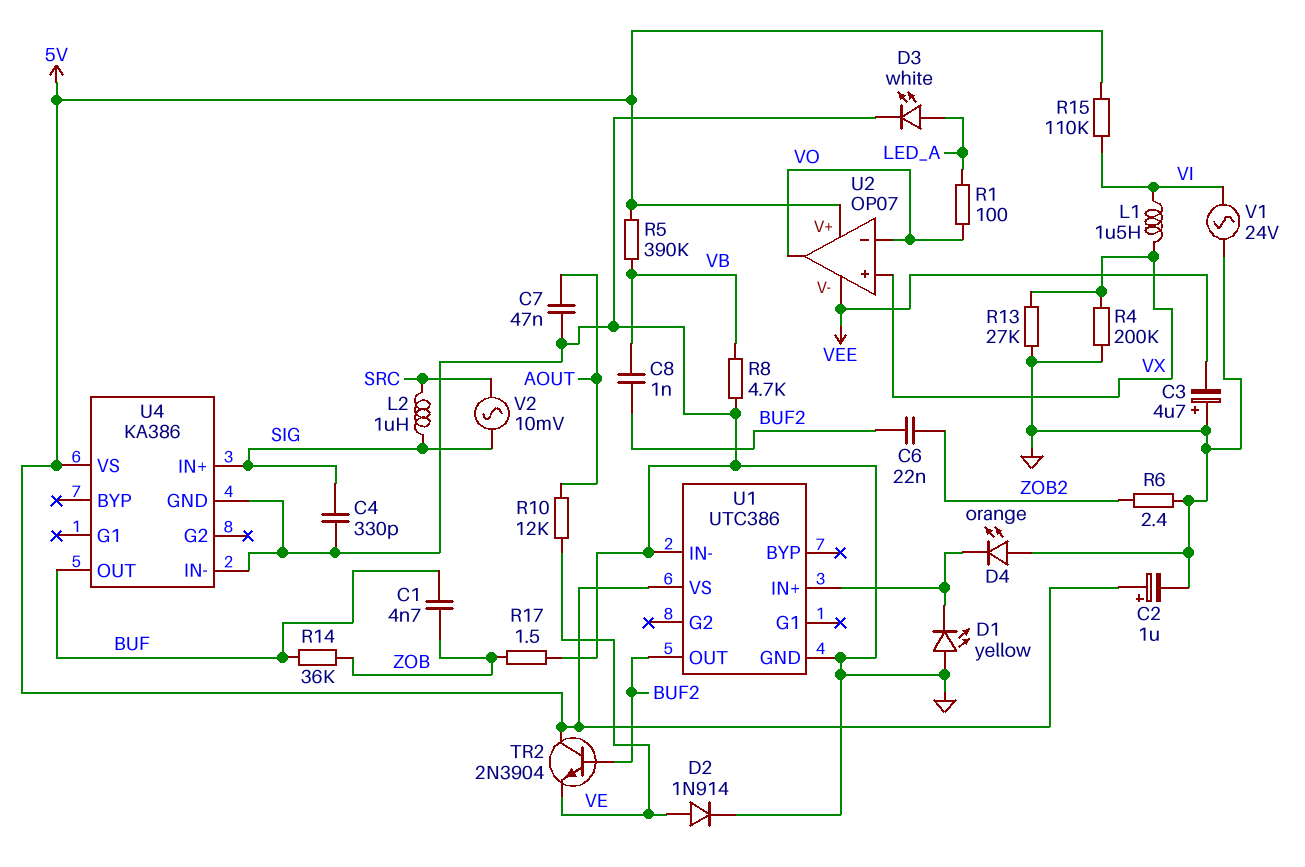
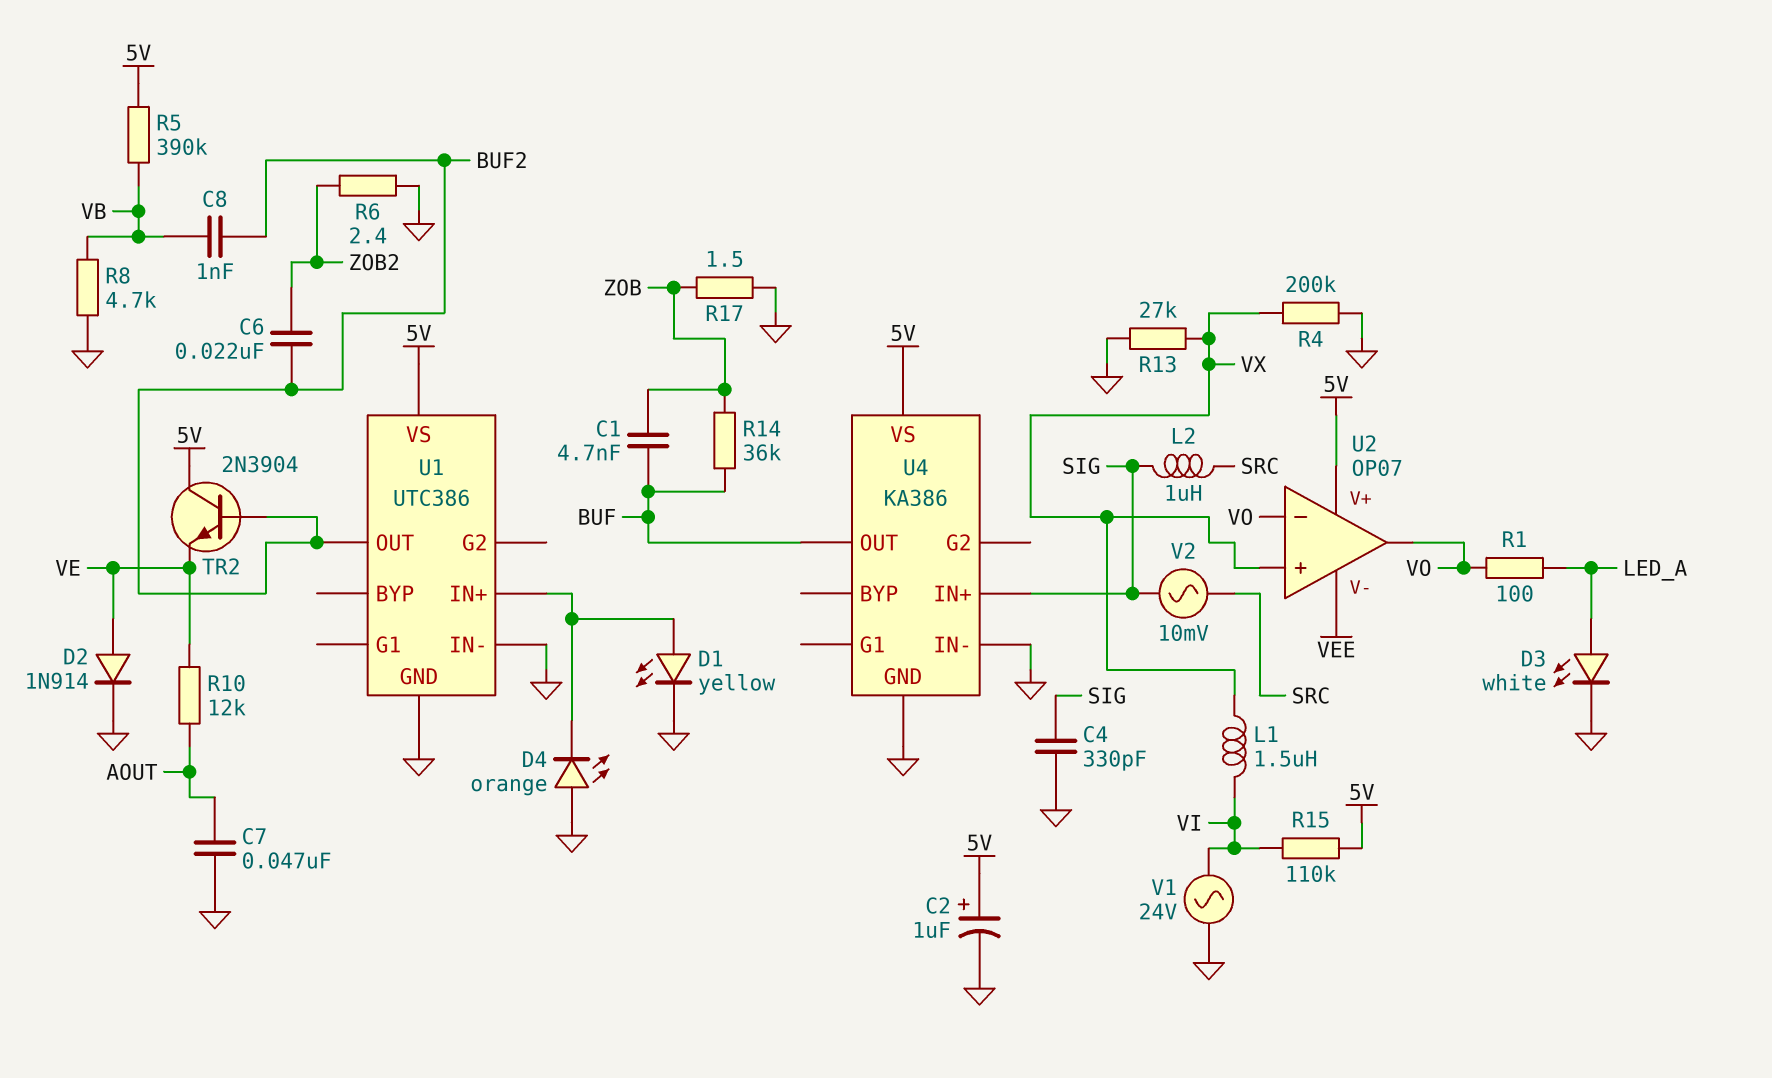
C3: 4.7uF (plus GND, minus VEE) -> none
D1: LED yellow (A GND, K U1/IN+) -> LED yellow (A U1/IN+, K GND)

